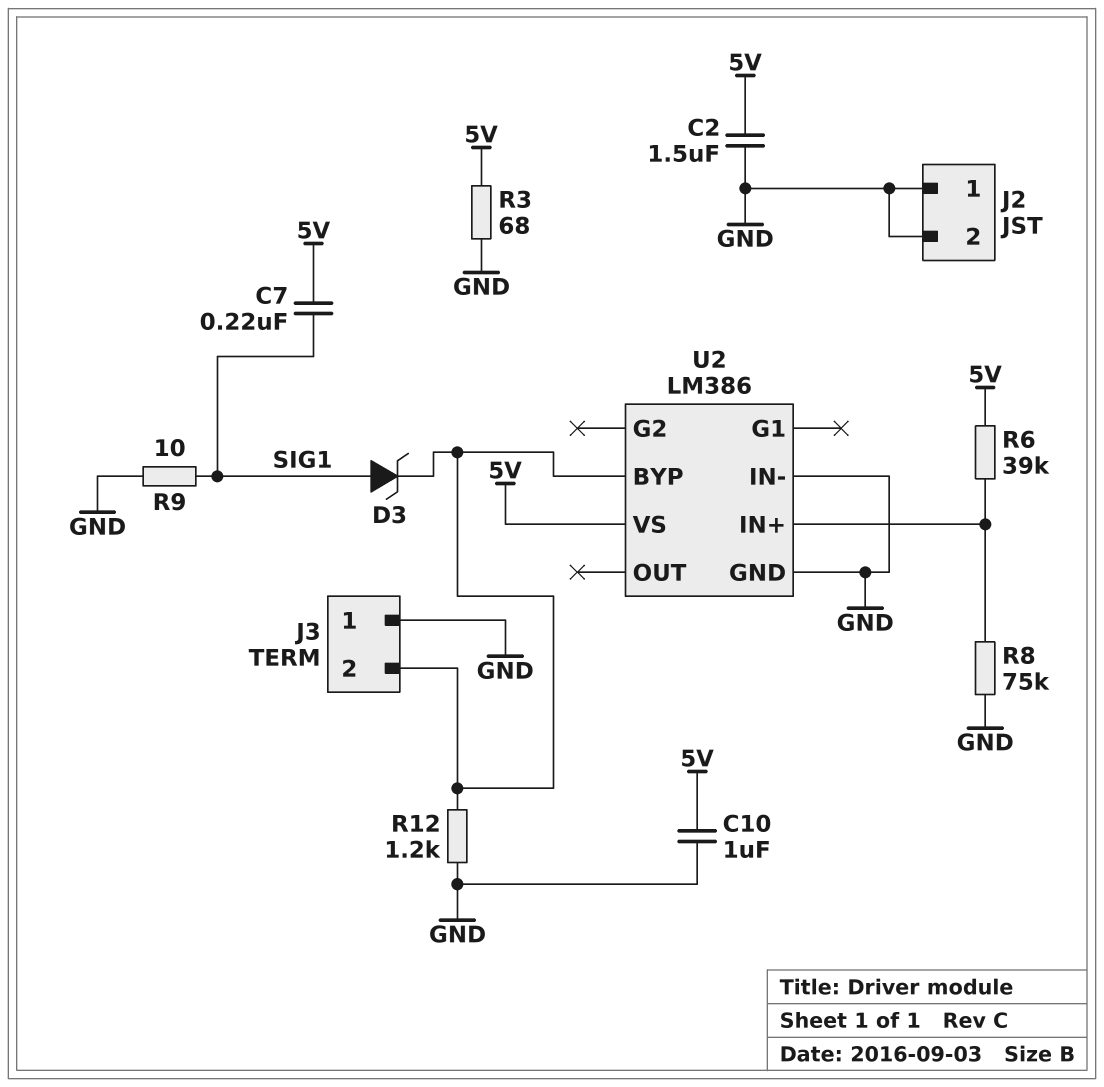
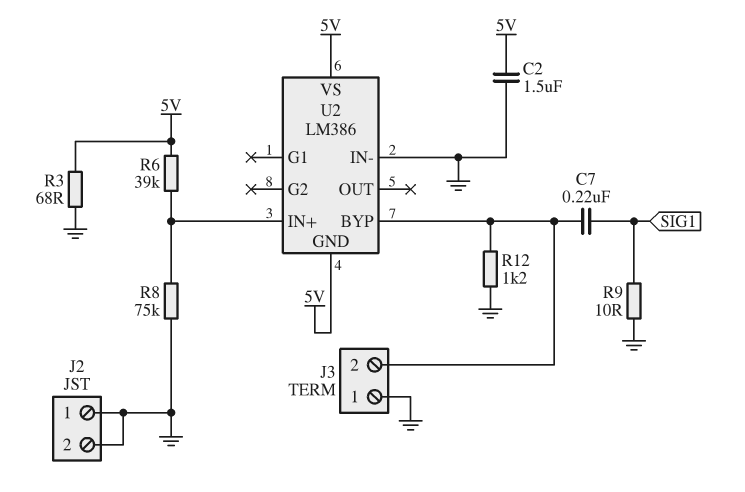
C7: 220nF (5V, SIG1) -> 220nF (J3/2, SIG1)
C10: 1uF (5V, GND) -> none
D3: zener (A SIG1, K J3/2) -> none
U2 pin GND: GND -> 5V

